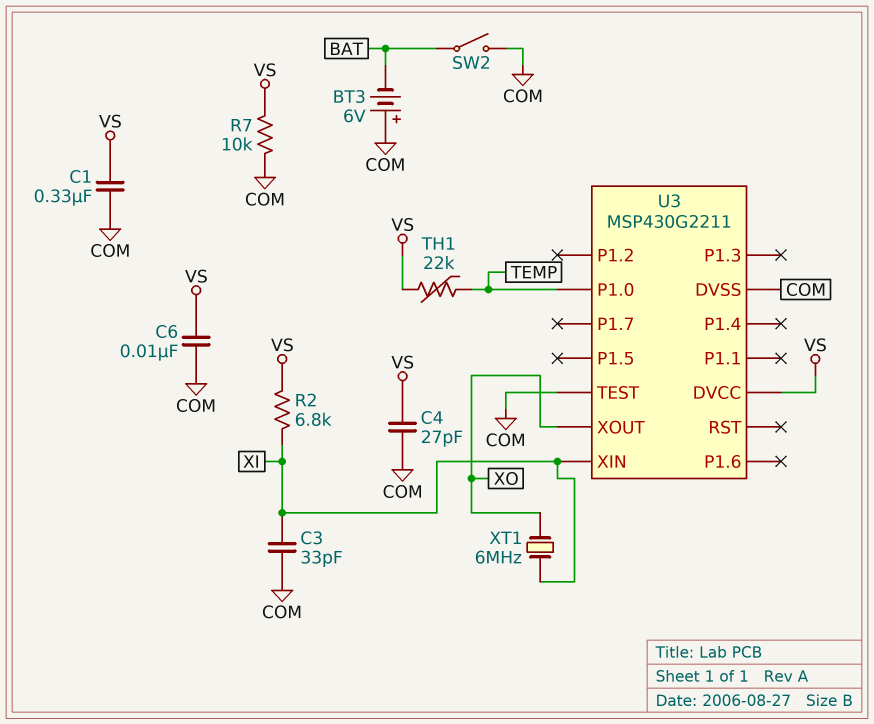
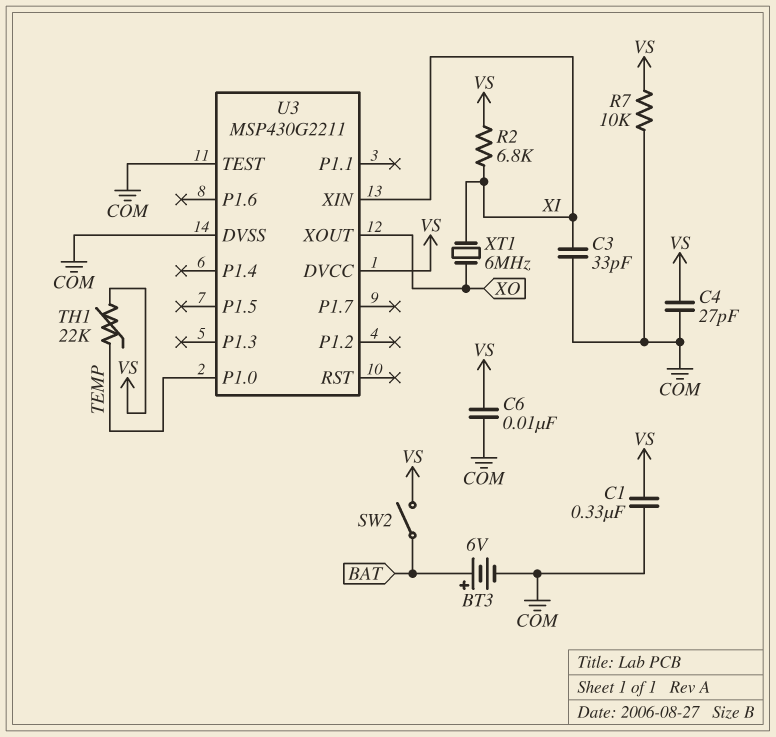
BT3: 6V (plus COM, minus BAT) -> 6V (plus BAT, minus COM)
SW2: switch (BAT, COM) -> switch (BAT, VS)

